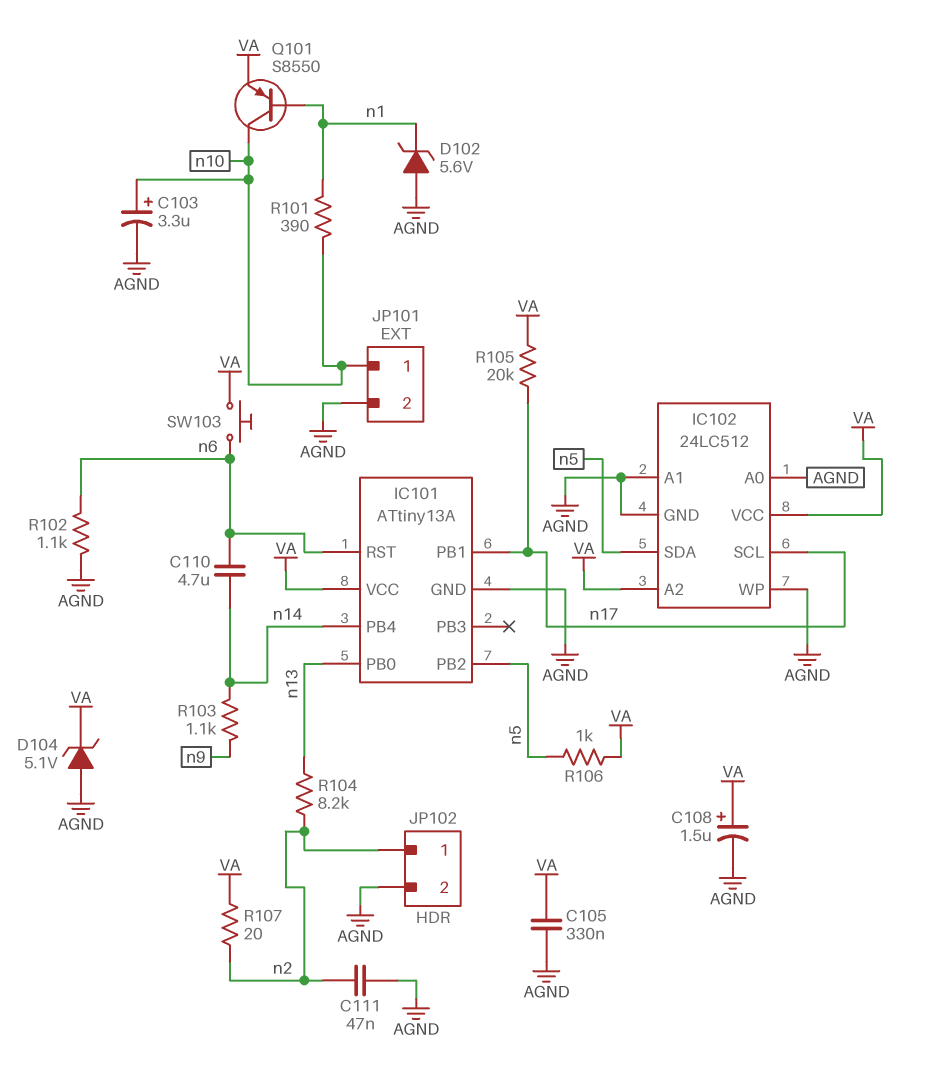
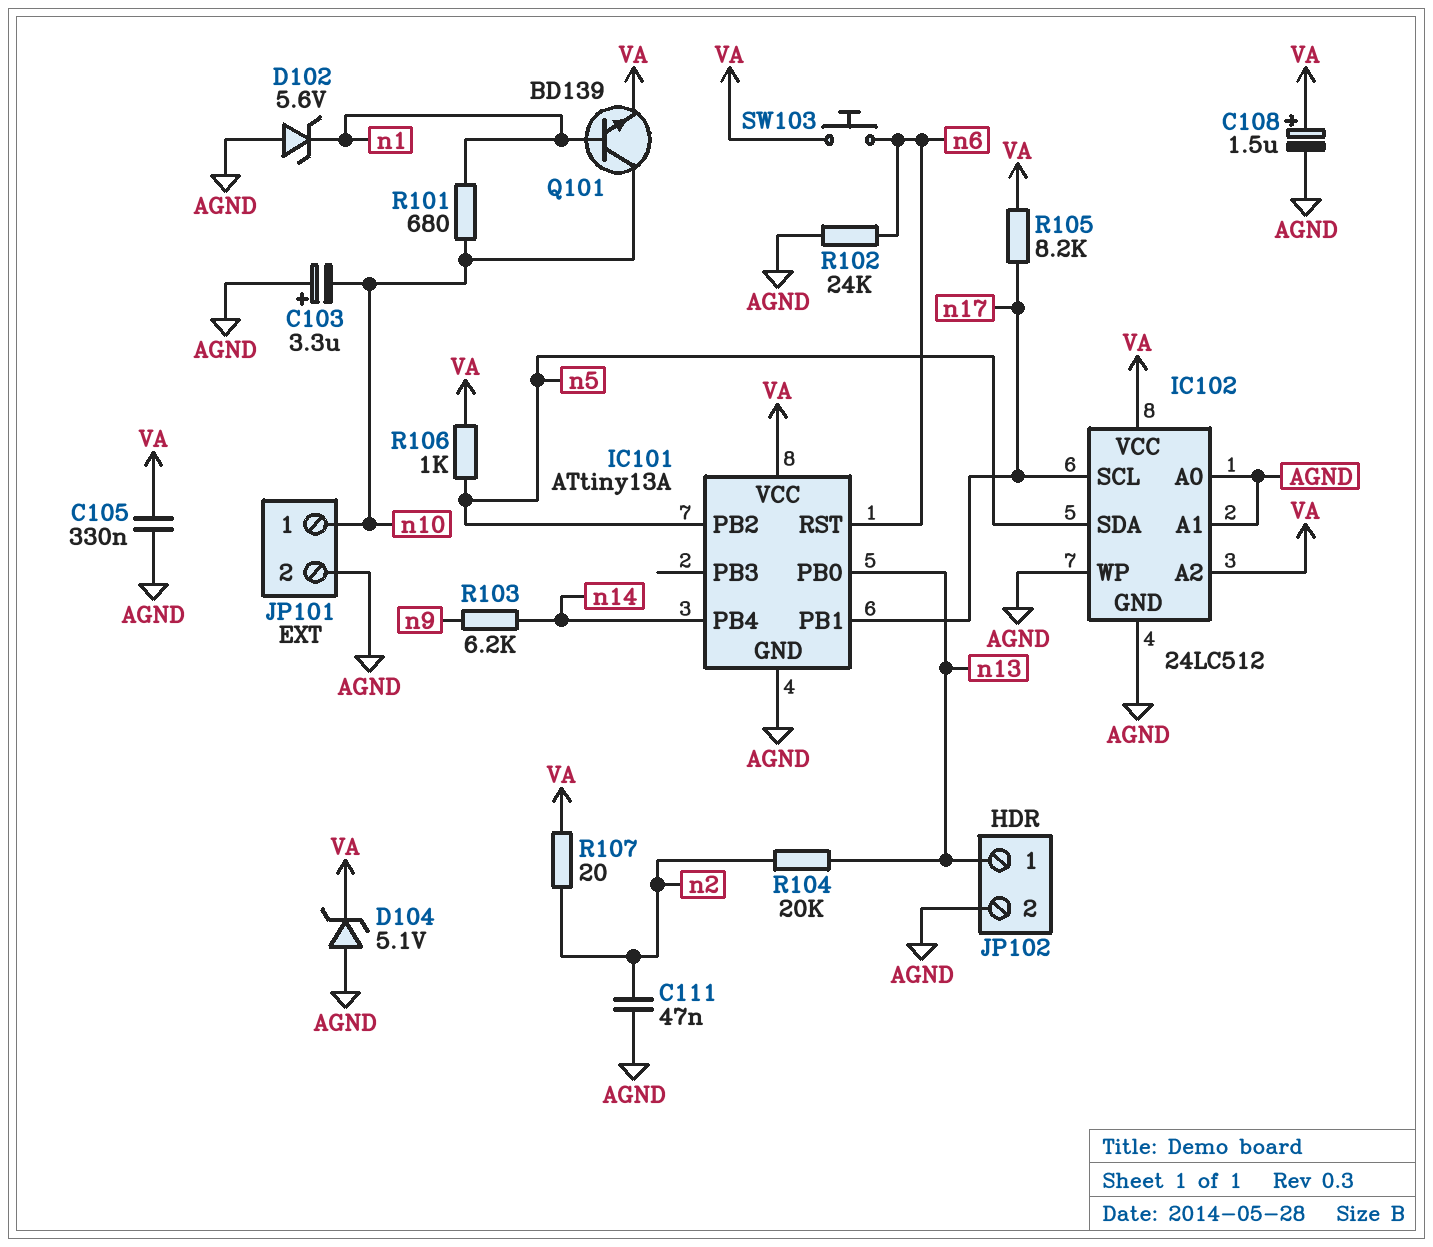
C103: 3.3uF (plus n10, minus AGND) -> 3.3uF (plus AGND, minus n10)
C110: 4.7uF (n6, n14) -> none
JP102 pin 1: n2 -> n13
Q101: PNP S8550 (B n1, C n10, E VA) -> NPN BD139 (B n1, C n10, E VA)
R101: 390 (n1, n10) -> 680 (n1, n10)
R102: 1.1k (AGND, n6) -> 24k (AGND, n6)
R103: 1.1k (n9, n14) -> 6.2k (n9, n14)
R104: 8.2k (n2, n13) -> 20k (n2, n13)
R105: 20k (VA, n17) -> 8.2k (VA, n17)

